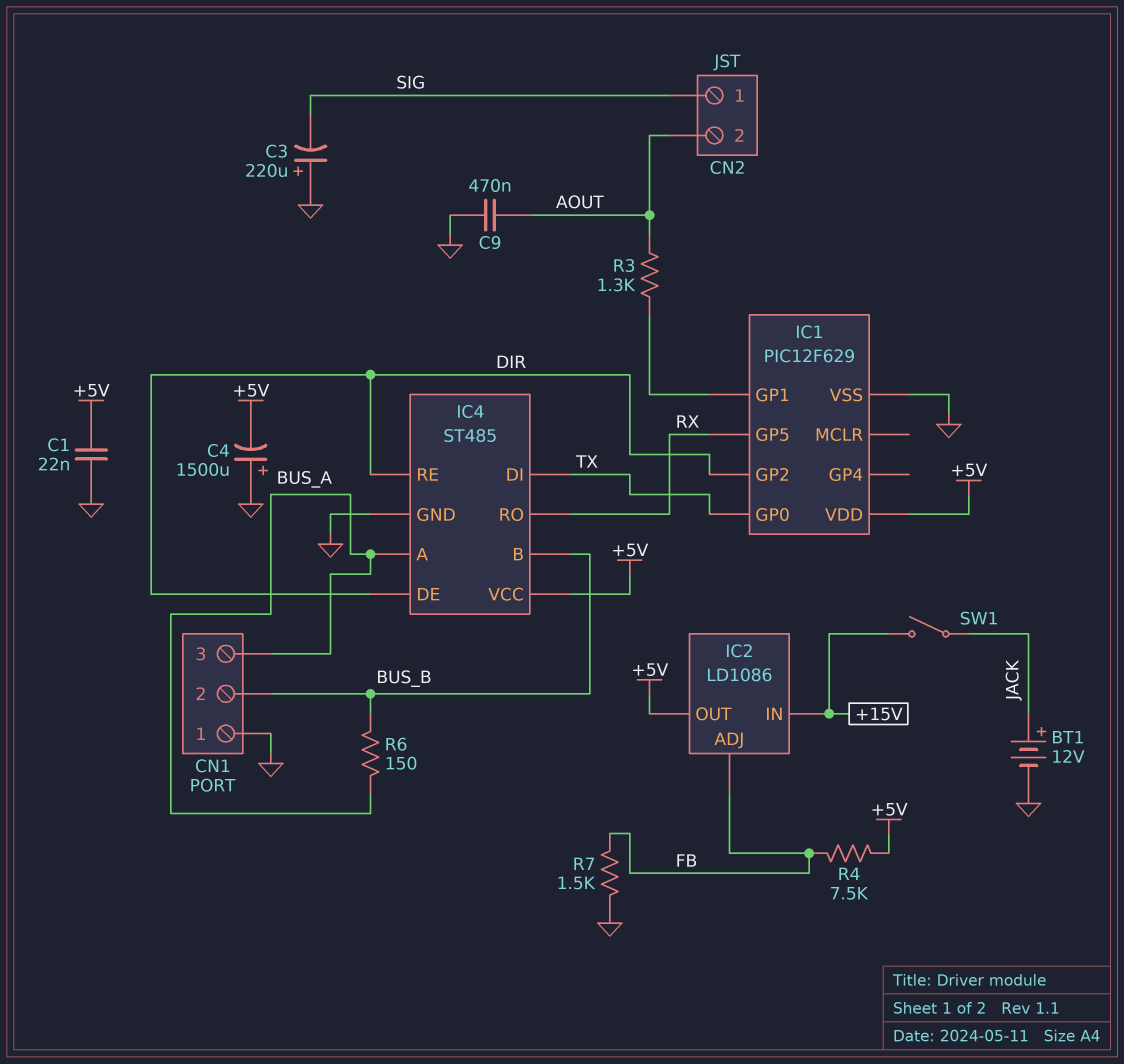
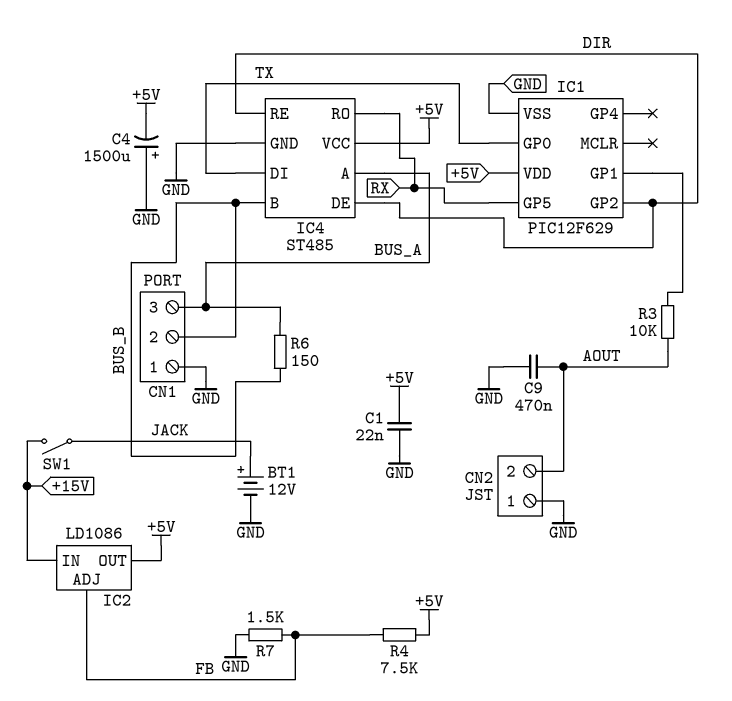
C3: 220uF (plus GND, minus SIG) -> none
CN2 pin 1: SIG -> GND
R3: 1.3k (AOUT, IC1/GP1) -> 10k (AOUT, IC1/GP1)

